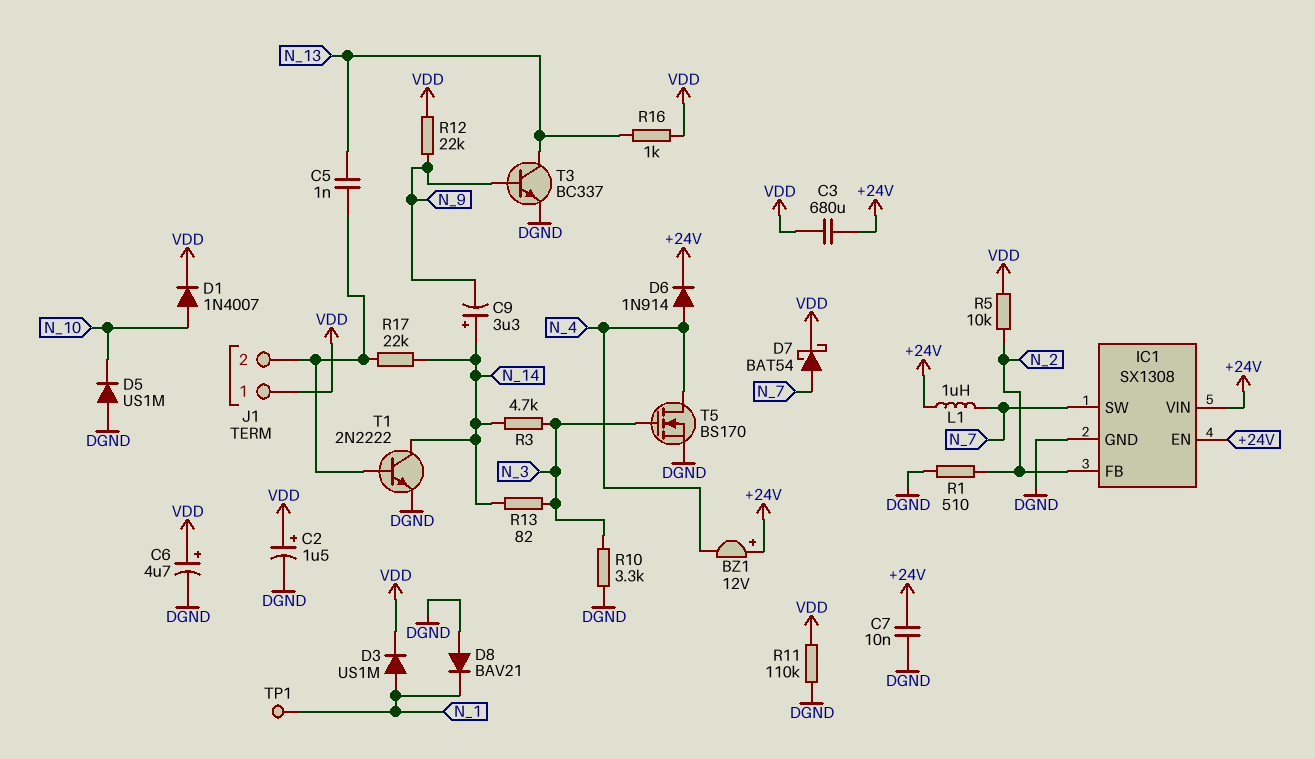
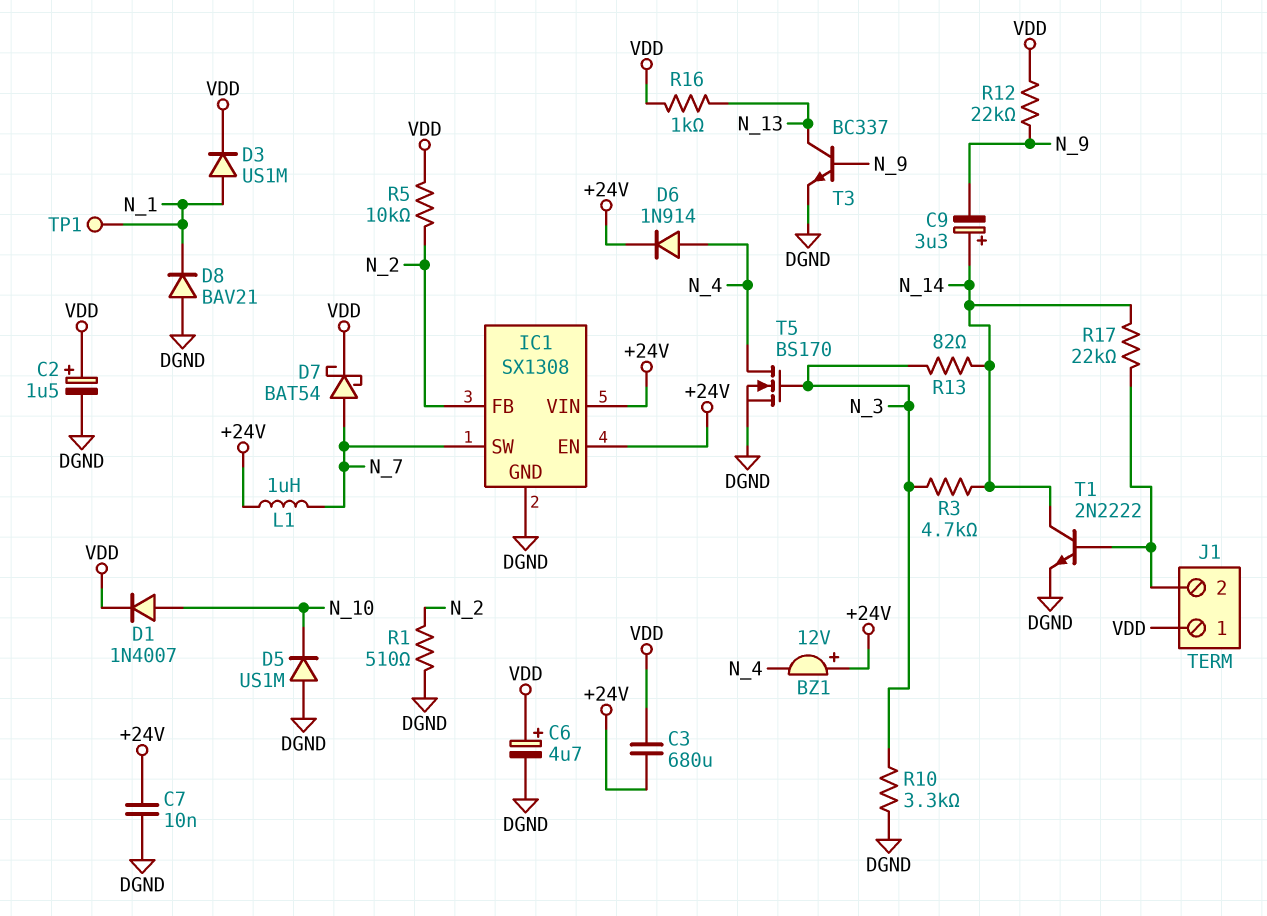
C5: 1nF (J1/2, N_13) -> none
R11: 110k (DGND, VDD) -> none

